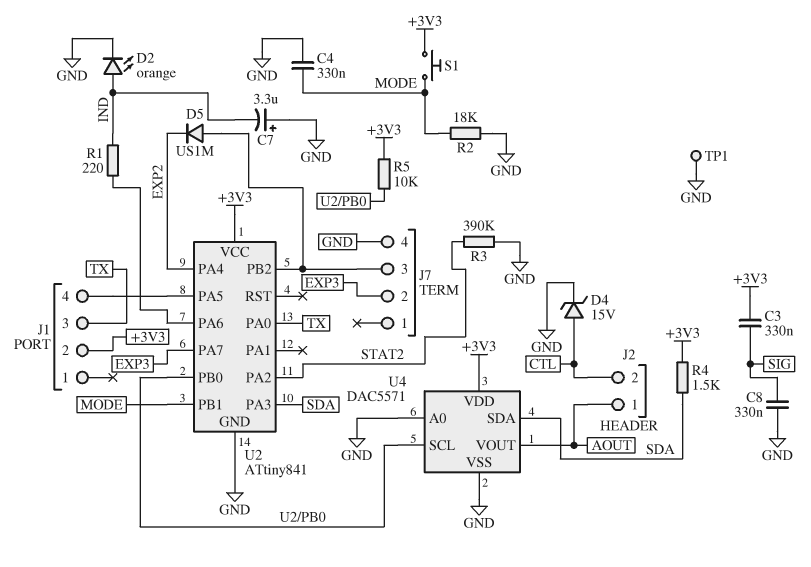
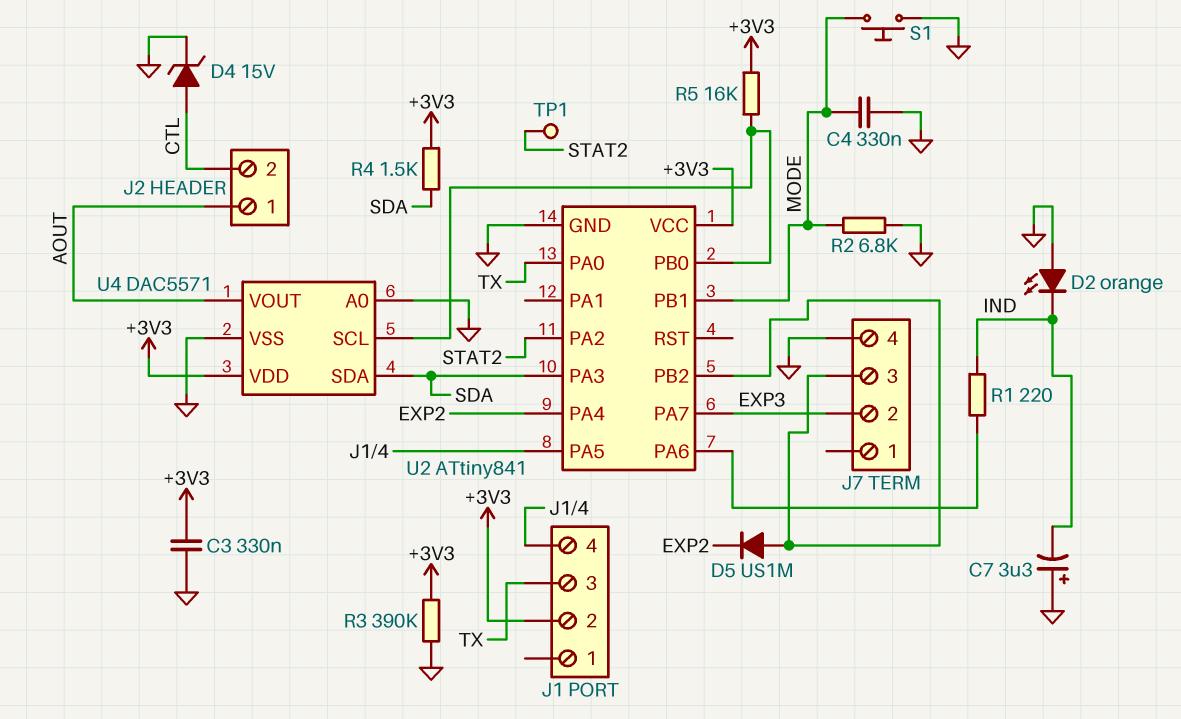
C3: 330nF (+3V3, SIG) -> 330nF (+3V3, GND)
C8: 330nF (GND, SIG) -> none
D2: LED orange (A IND, K GND) -> LED orange (A GND, K IND)
R2: 18k (GND, MODE) -> 6.8k (GND, MODE)
R3: 390k (GND, STAT2) -> 390k (+3V3, GND)
R5: 10k (+3V3, U2/PB0) -> 16k (+3V3, U2/PB0)
S1: button (+3V3, MODE) -> button (GND, MODE)
TP1: test point (GND) -> test point (STAT2)

